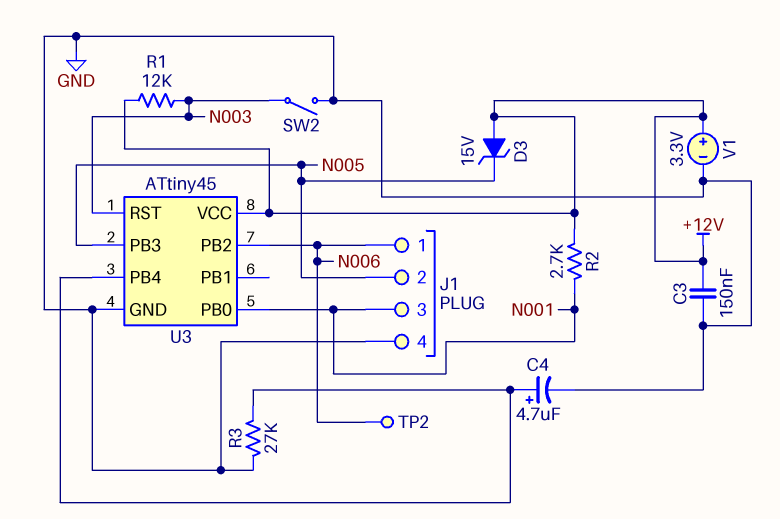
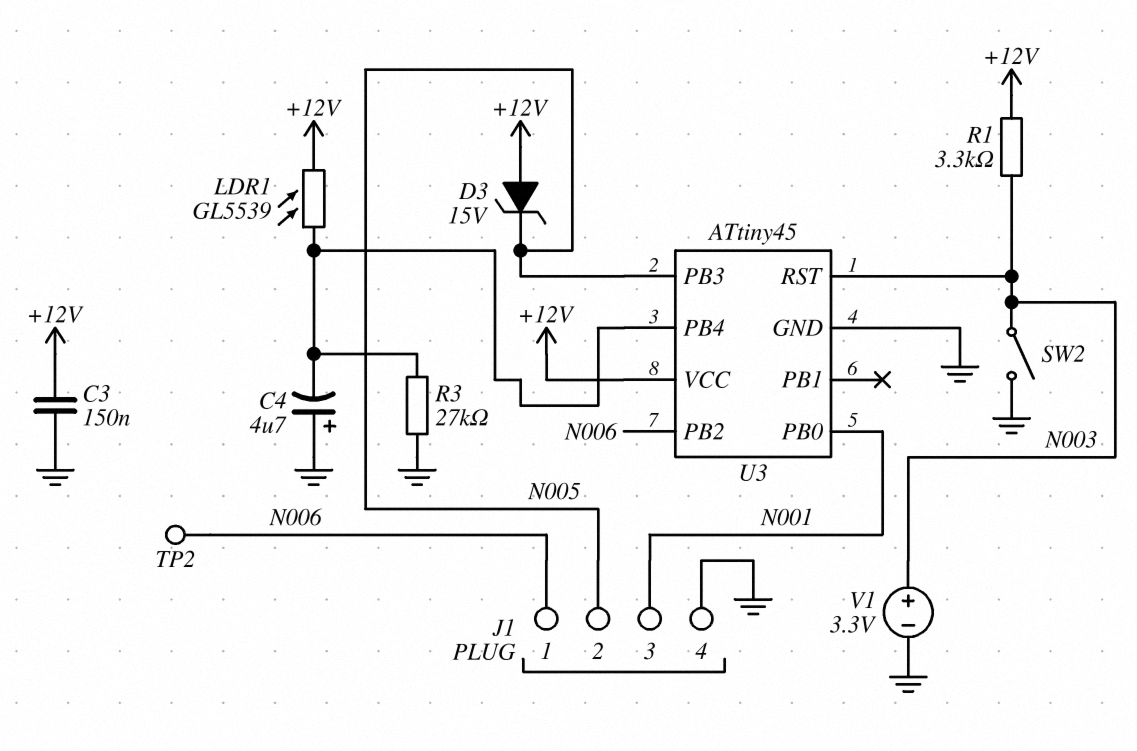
C4: 4.7uF (plus U3/PB4, minus GND) -> 4.7uF (plus GND, minus U3/PB4)
LDR1: none -> GL5539 (+12V, U3/PB4)
R1: 12k (+12V, N003) -> 3.3k (+12V, N003)
R2: 2.7k (+12V, N001) -> none
V1: 3.3V (plus +12V, minus GND) -> 3.3V (plus N003, minus GND)

